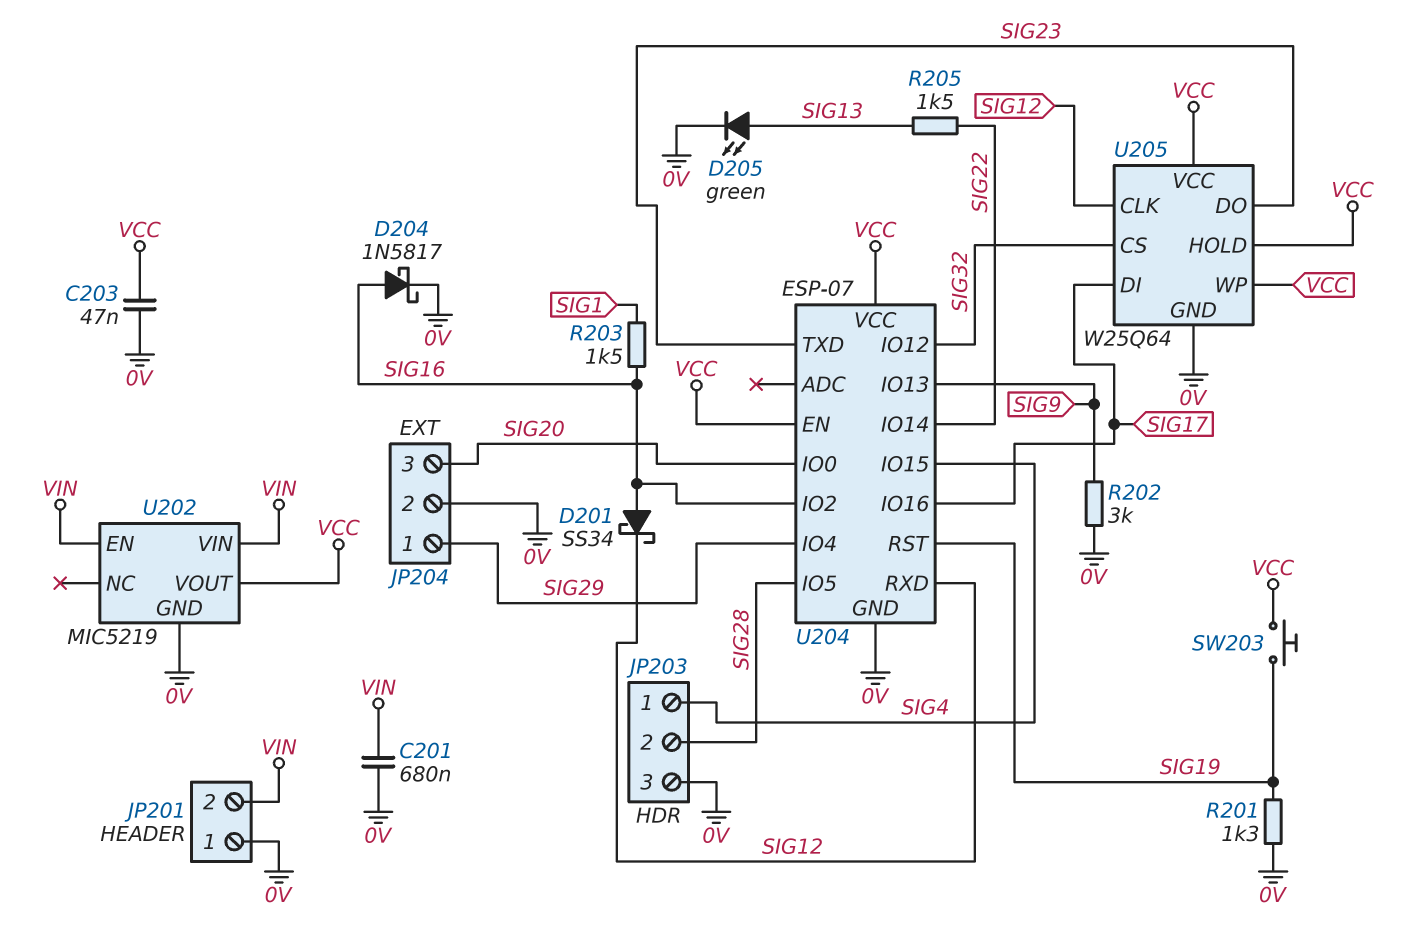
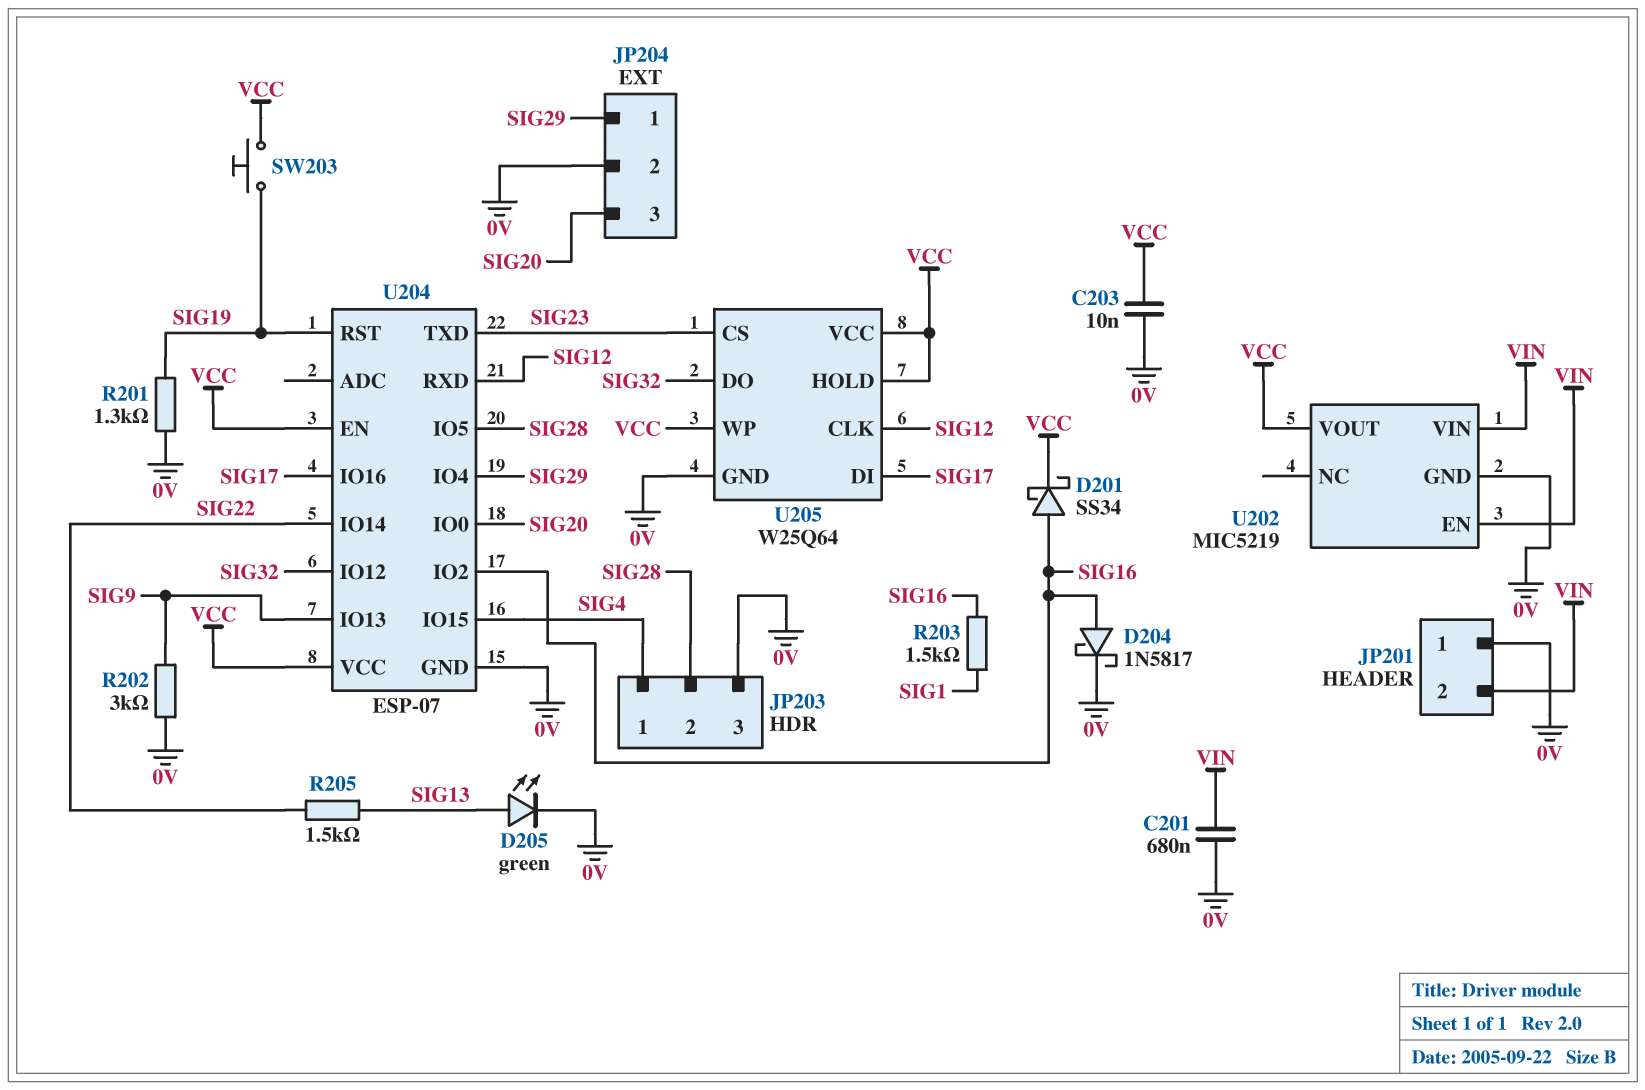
C203: 47nF (0V, VCC) -> 10nF (0V, VCC)
D201: schottky SS34 (A SIG16, K SIG12) -> schottky SS34 (A SIG16, K VCC)
U205 pin CS: SIG32 -> SIG23
U205 pin DO: SIG23 -> SIG32

